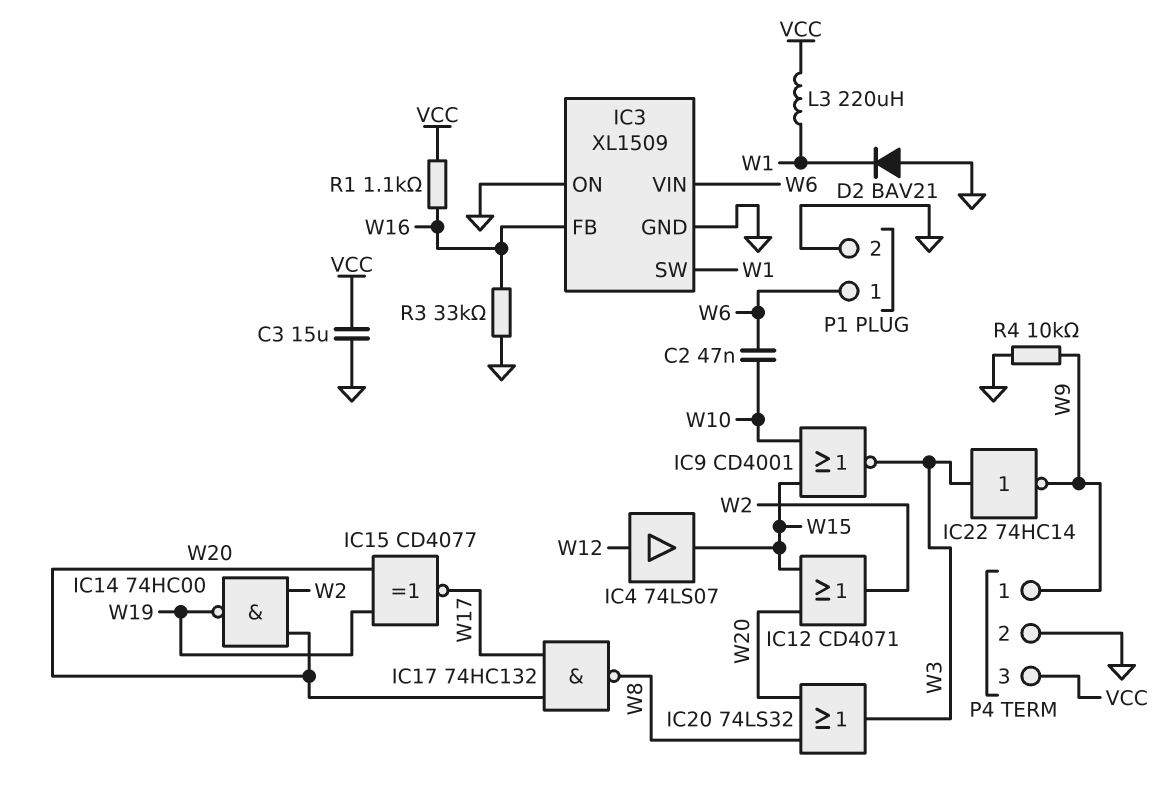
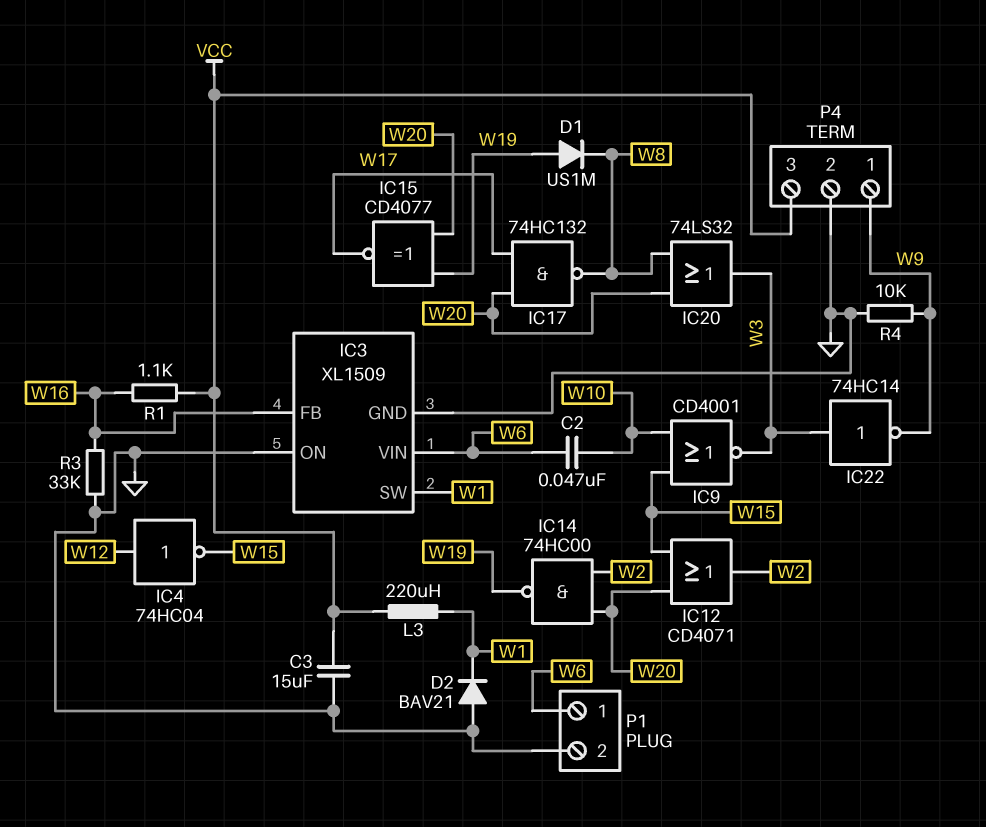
D1: none -> diode US1M (A W19, K W8)
IC4: buffer 74LS07 (in W12, out W15) -> NOT 74HC04 (in W12, out W15)

